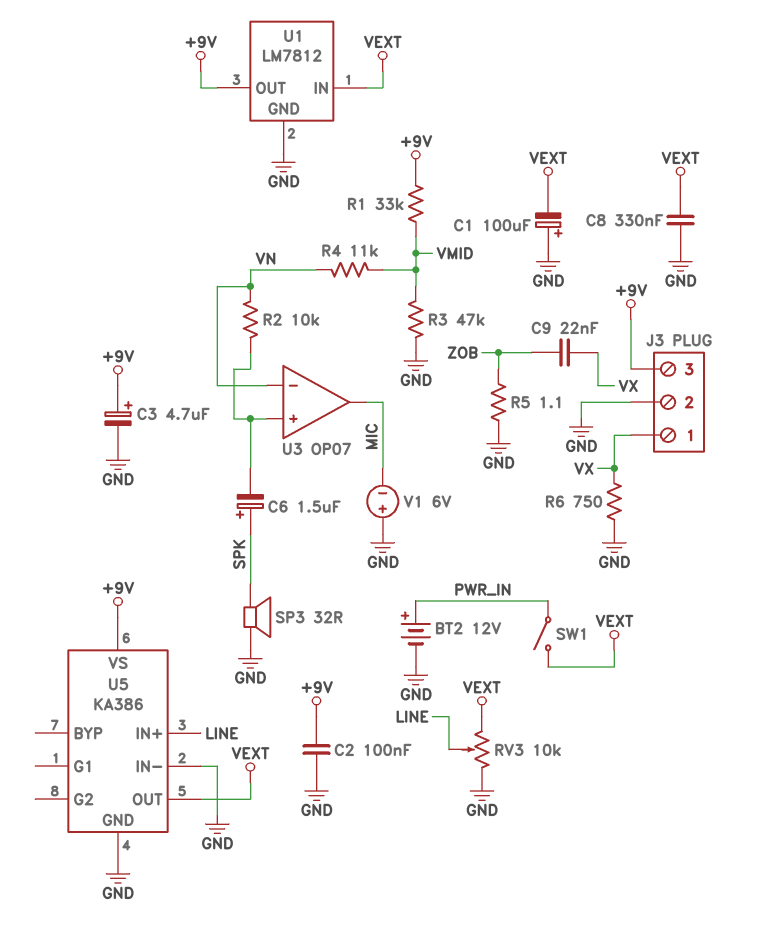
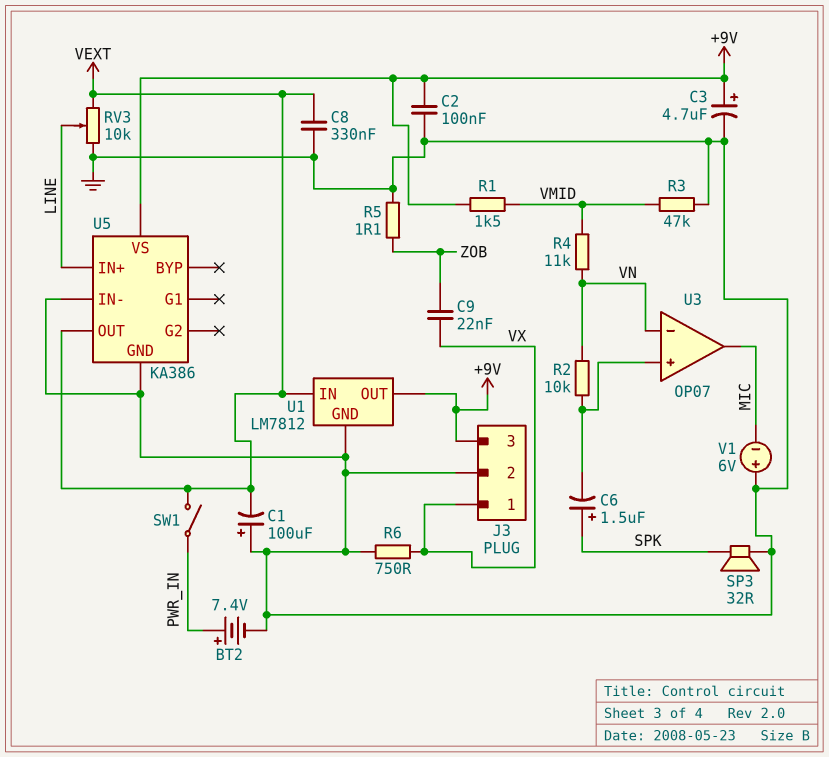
BT2: 12V (plus PWR_IN, minus GND) -> 7.4V (plus PWR_IN, minus GND)
R1: 33k (+9V, VMID) -> 1.5k (+9V, VMID)

